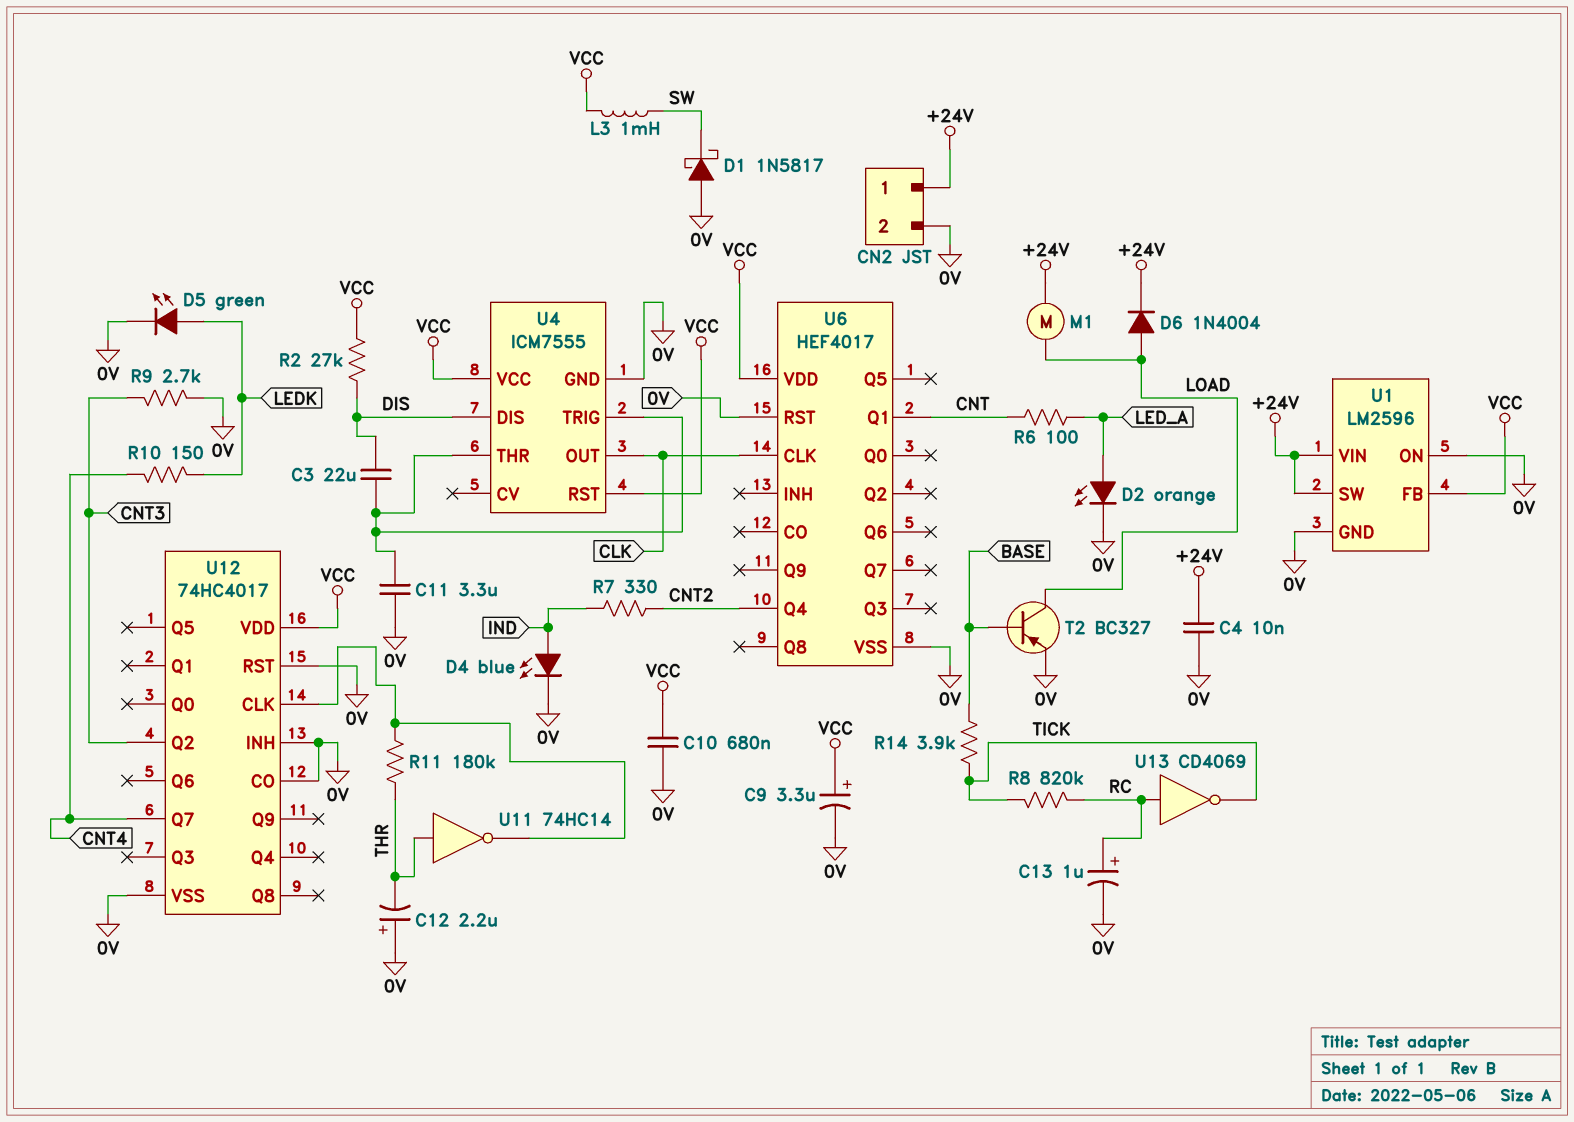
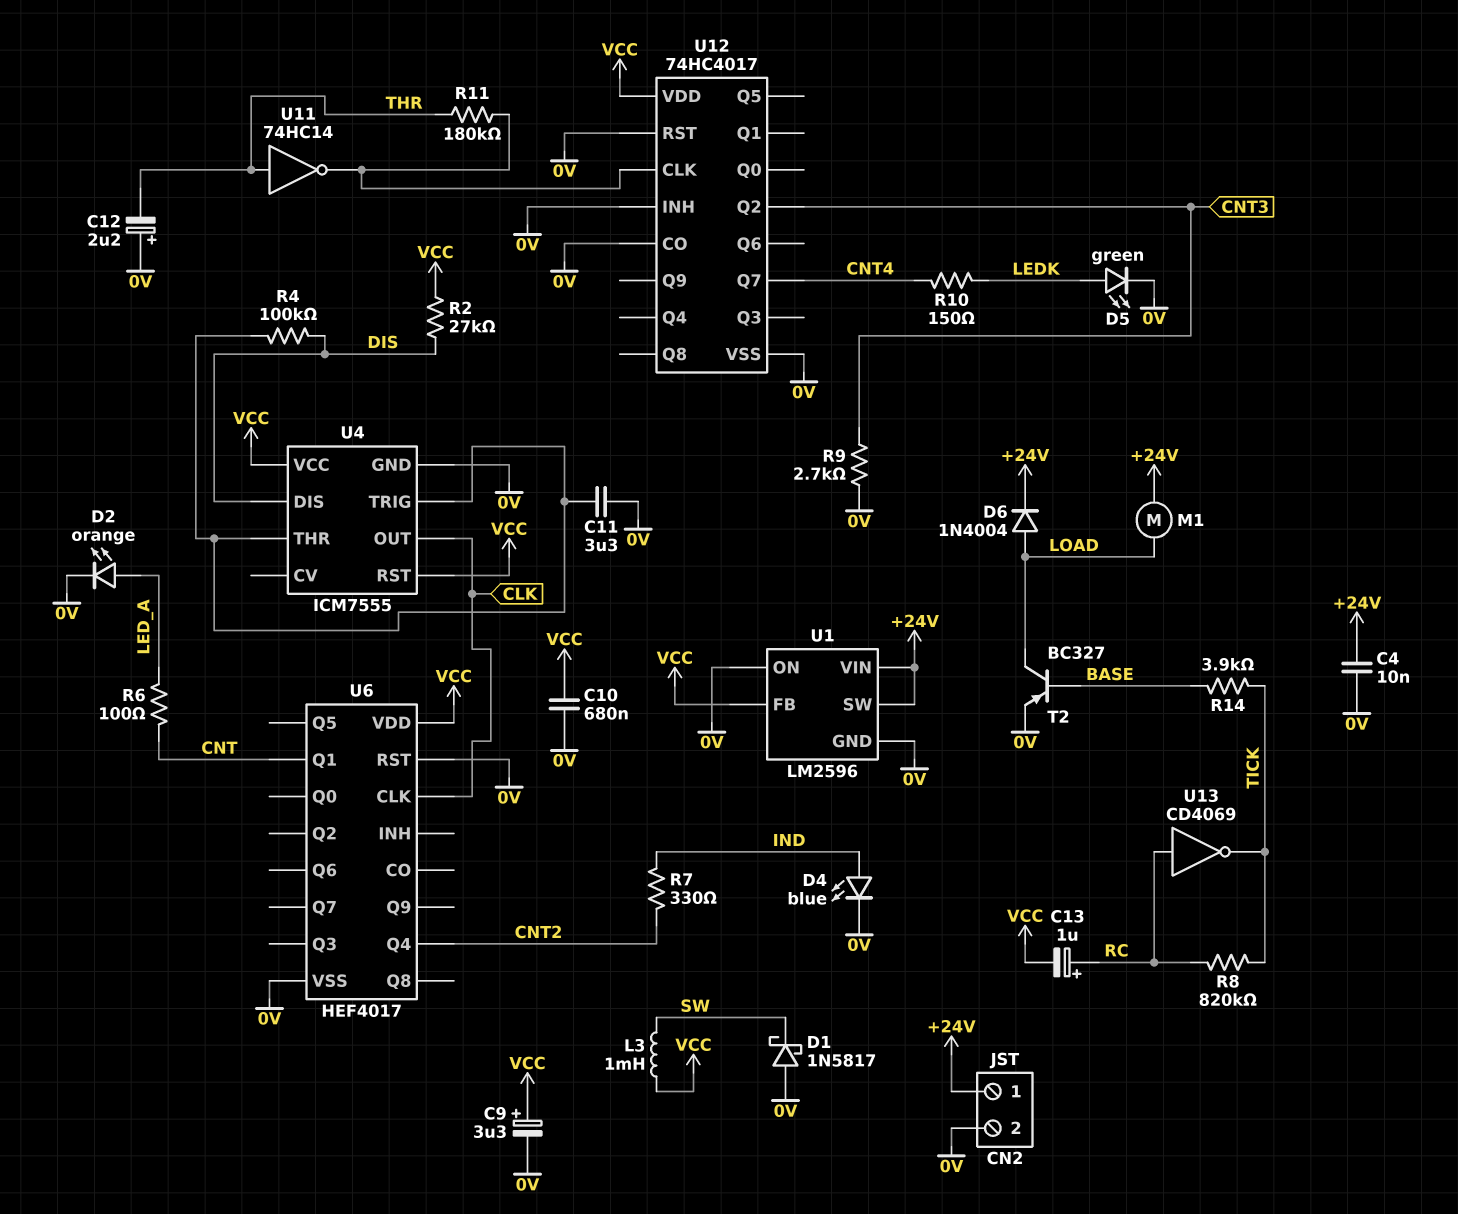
C3: 22uF (DIS, U4/THR) -> none
C13: 1uF (plus RC, minus 0V) -> 1uF (plus RC, minus VCC)
R4: none -> 100k (DIS, U4/THR)

